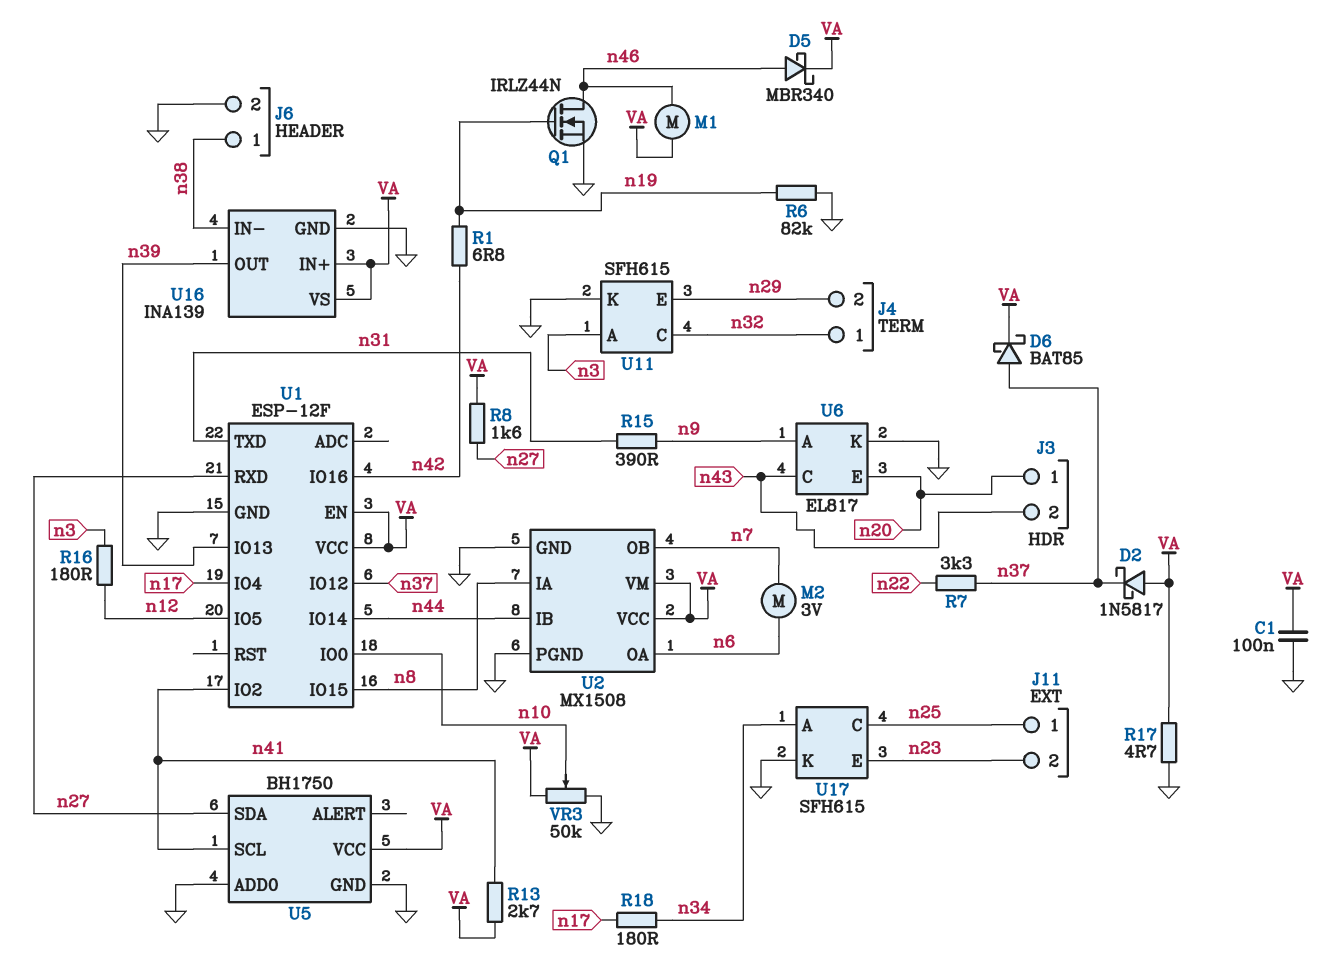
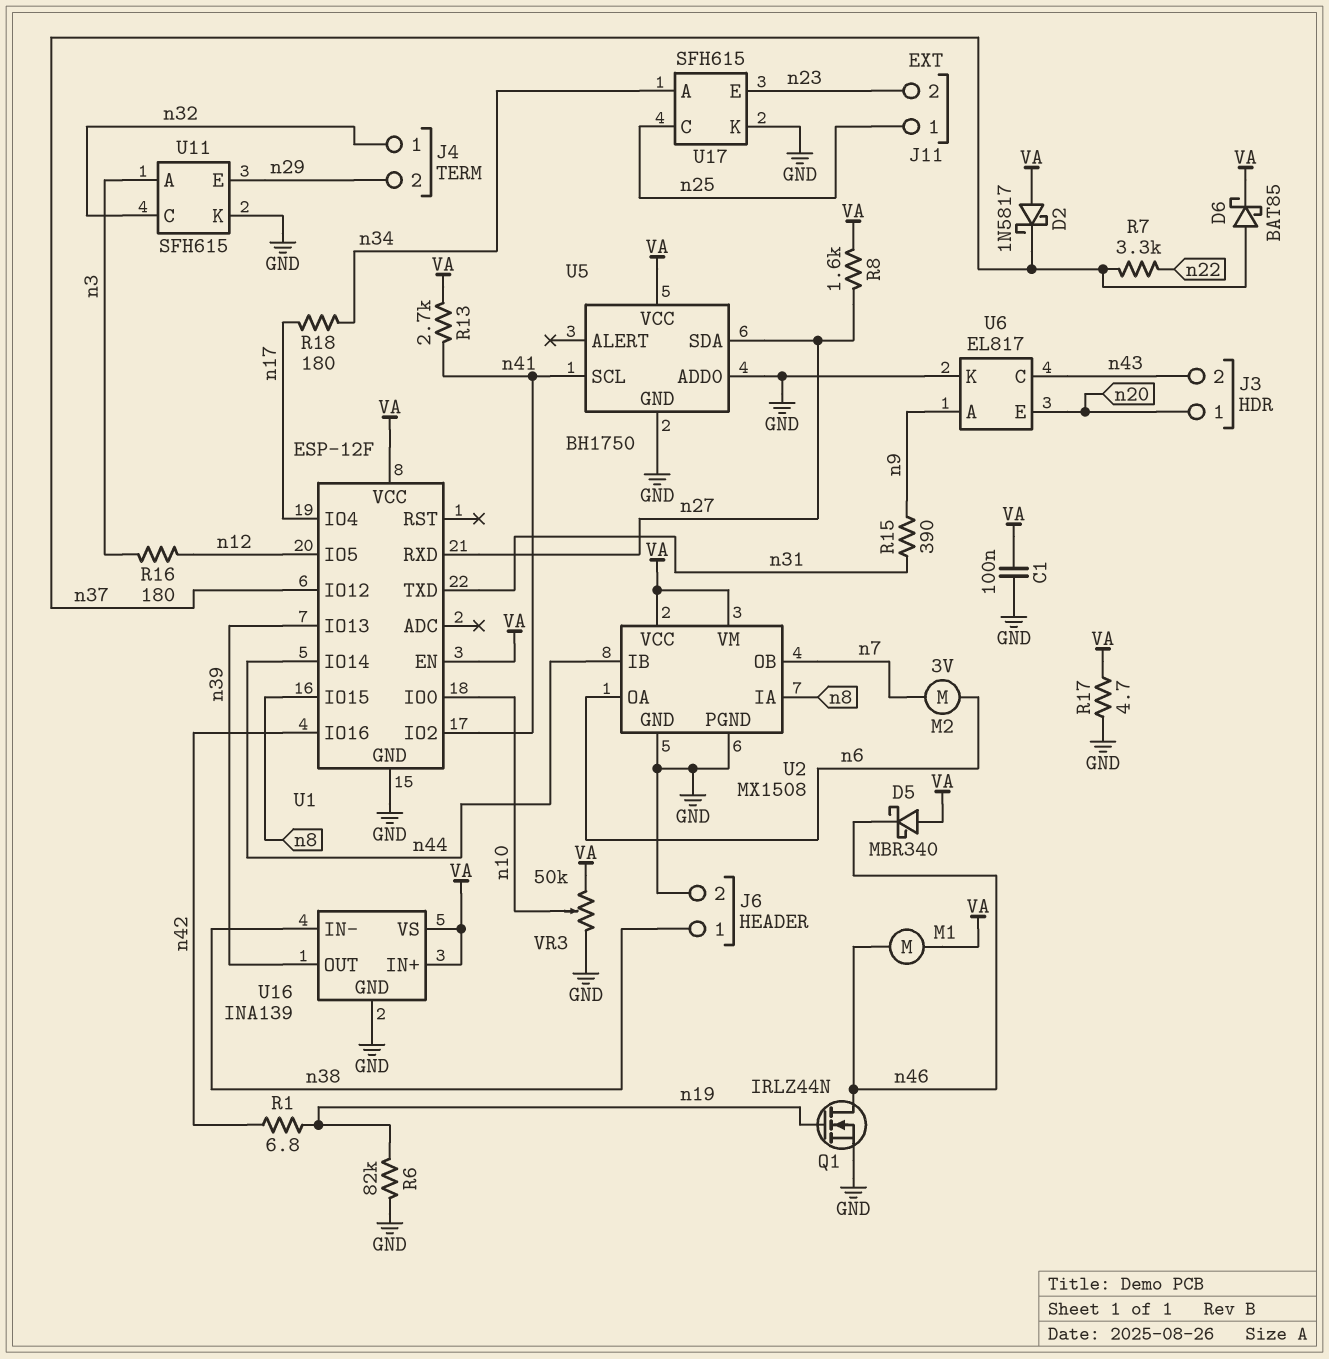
D5: schottky MBR340 (A n46, K VA) -> schottky MBR340 (A VA, K n46)

